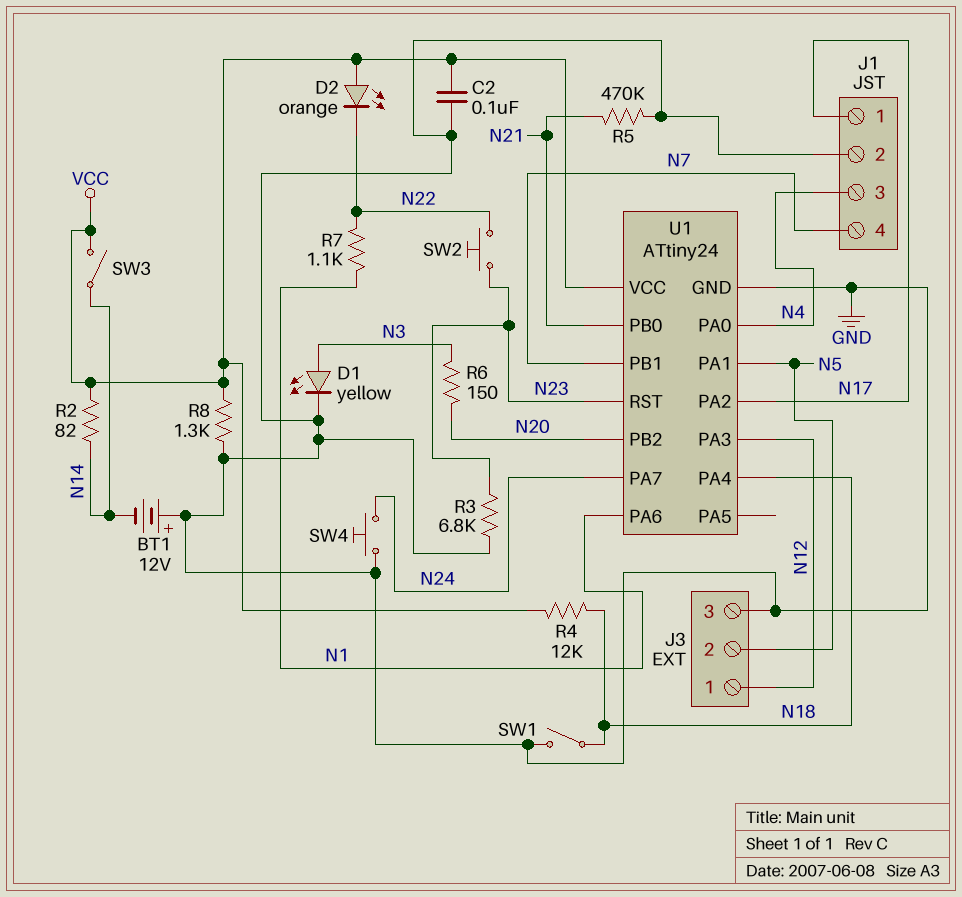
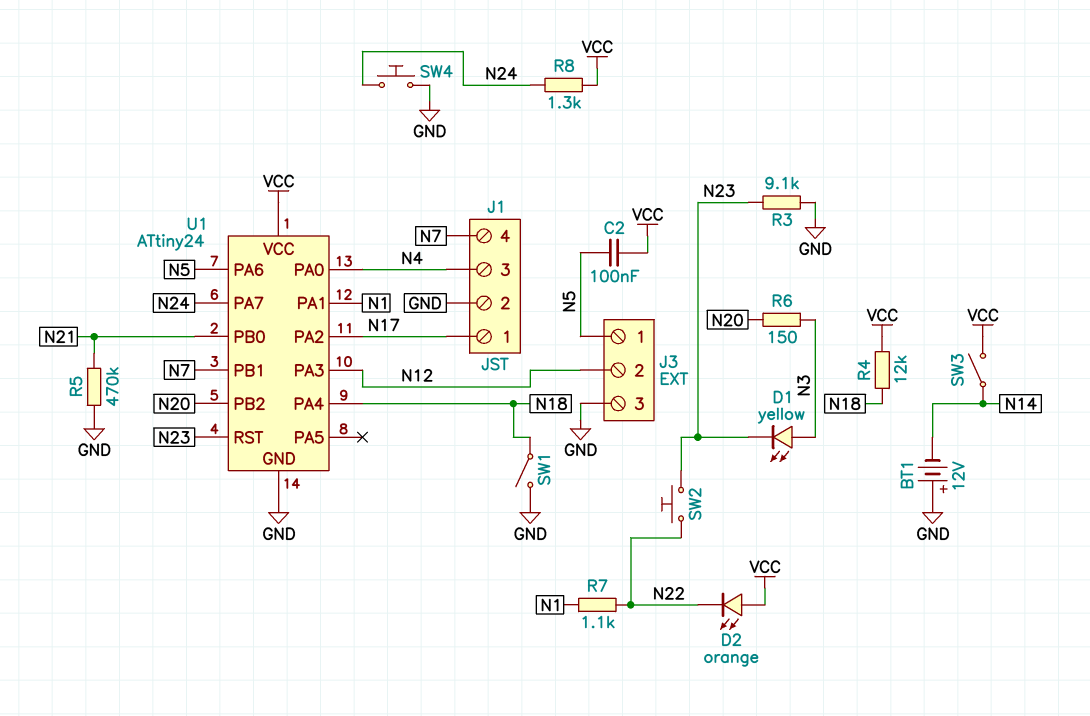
C2: 100nF (GND, VCC) -> 100nF (N5, VCC)
D1: LED yellow (A N3, K GND) -> LED yellow (A N3, K N23)
J3 pin 1: N12 -> N5
J3 pin 2: N5 -> N12
R2: 82 (N14, VCC) -> none
R3: 6.8k (GND, N23) -> 9.1k (GND, N23)
R8: 1.3k (GND, VCC) -> 1.3k (N24, VCC)
U1 pin PA1: N5 -> N1
U1 pin PA6: N1 -> N5

